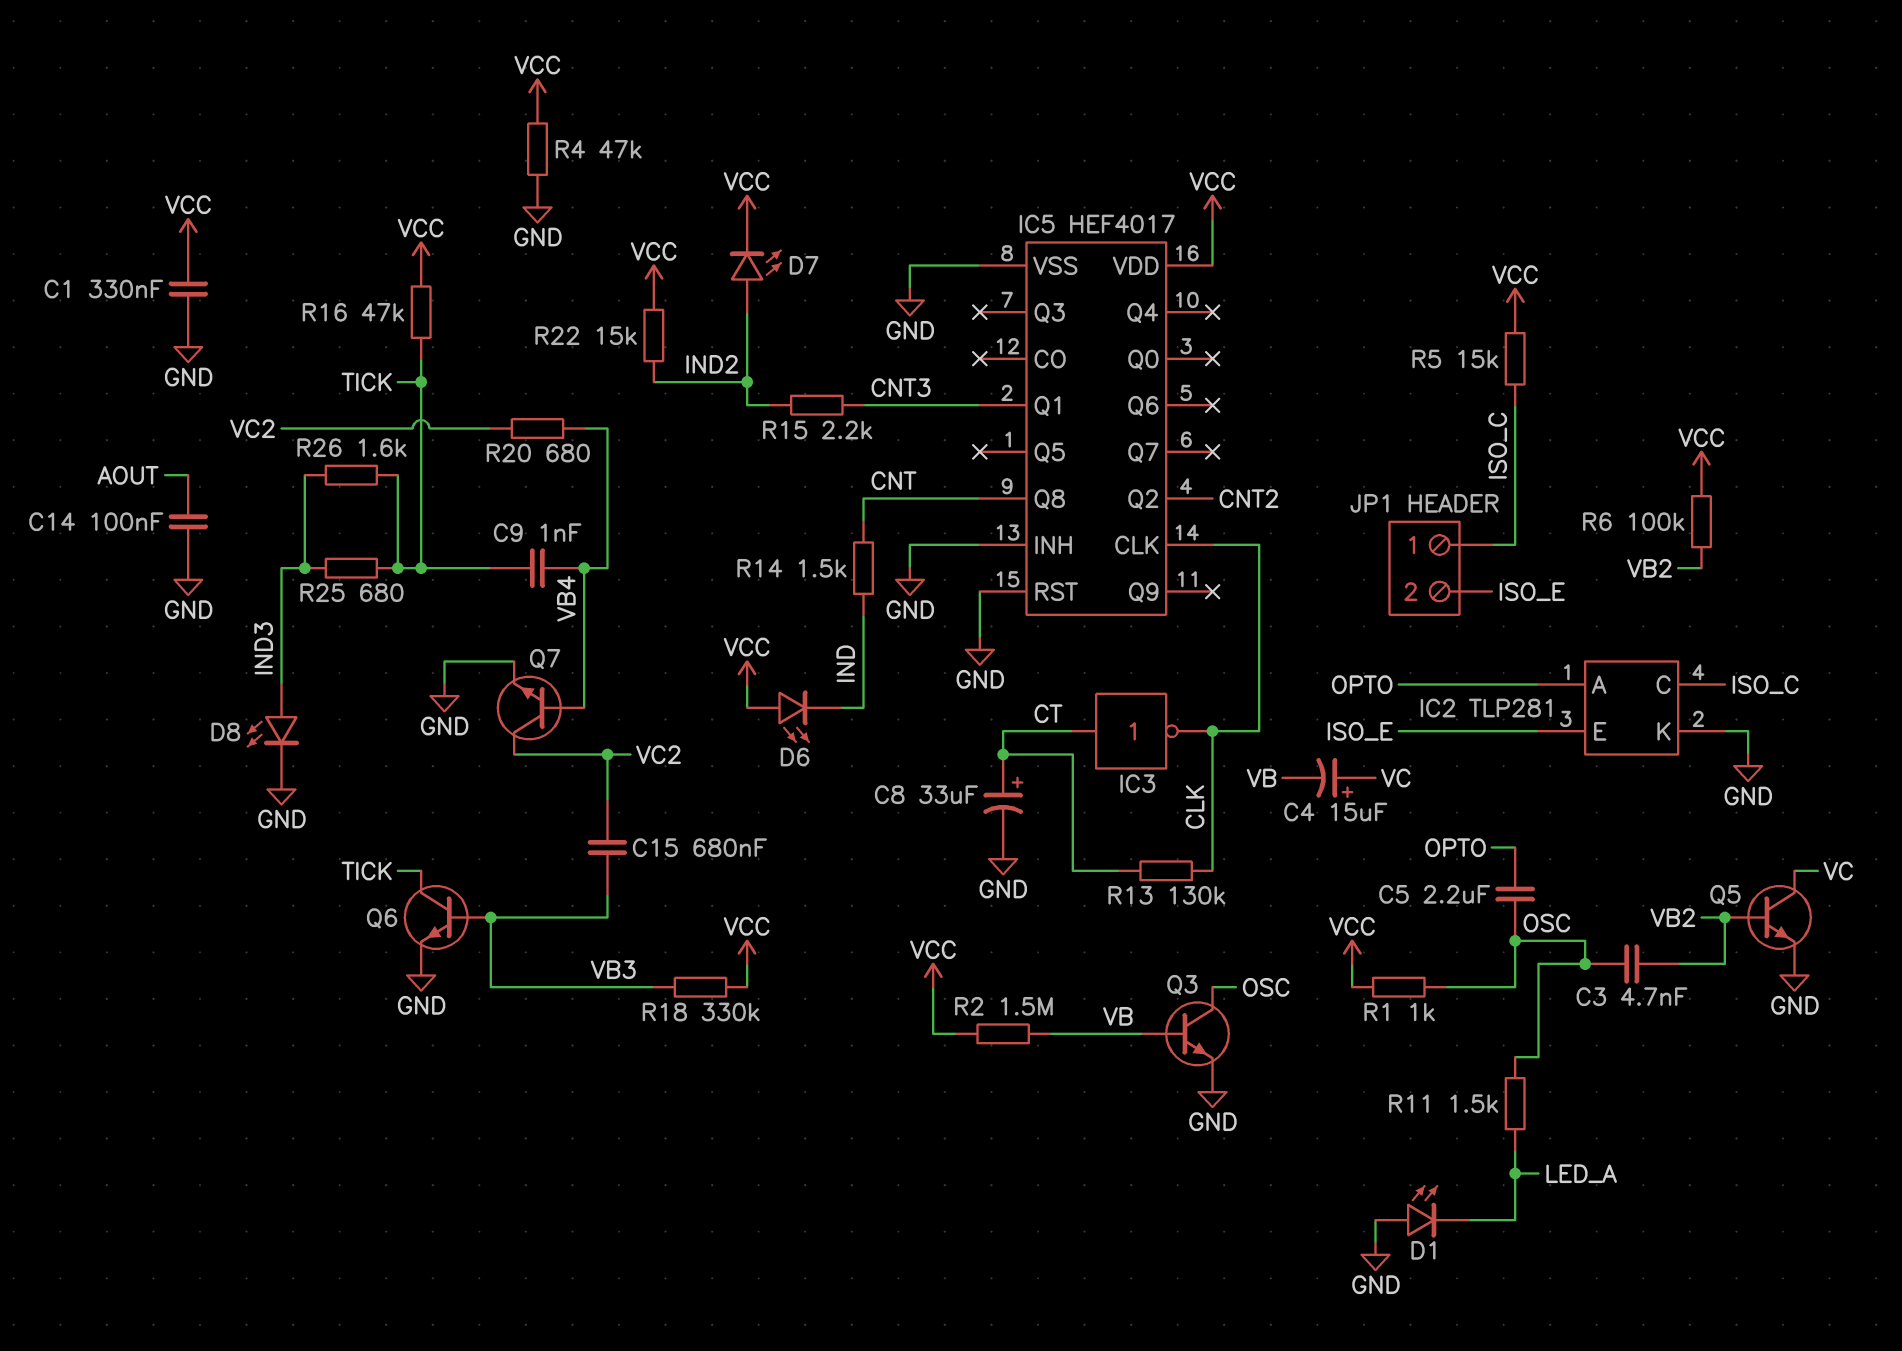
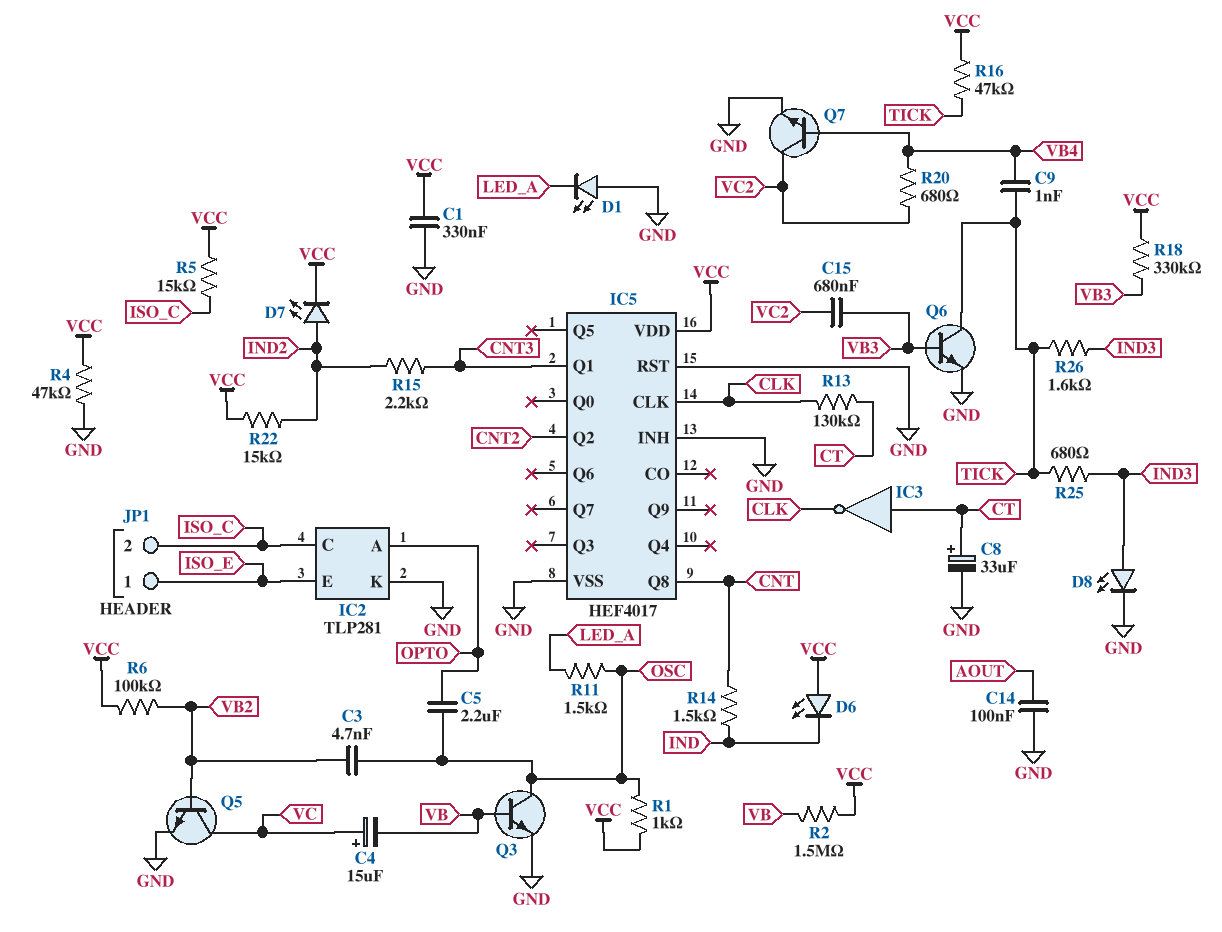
JP1 pin 1: ISO_C -> ISO_E
JP1 pin 2: ISO_E -> ISO_C

